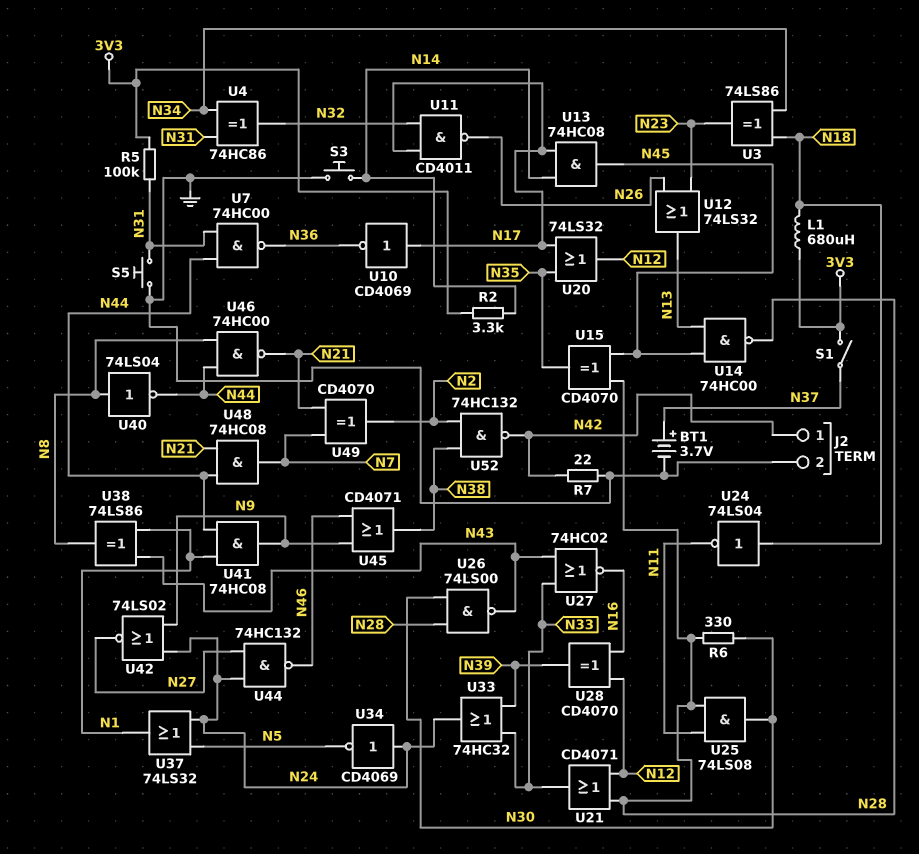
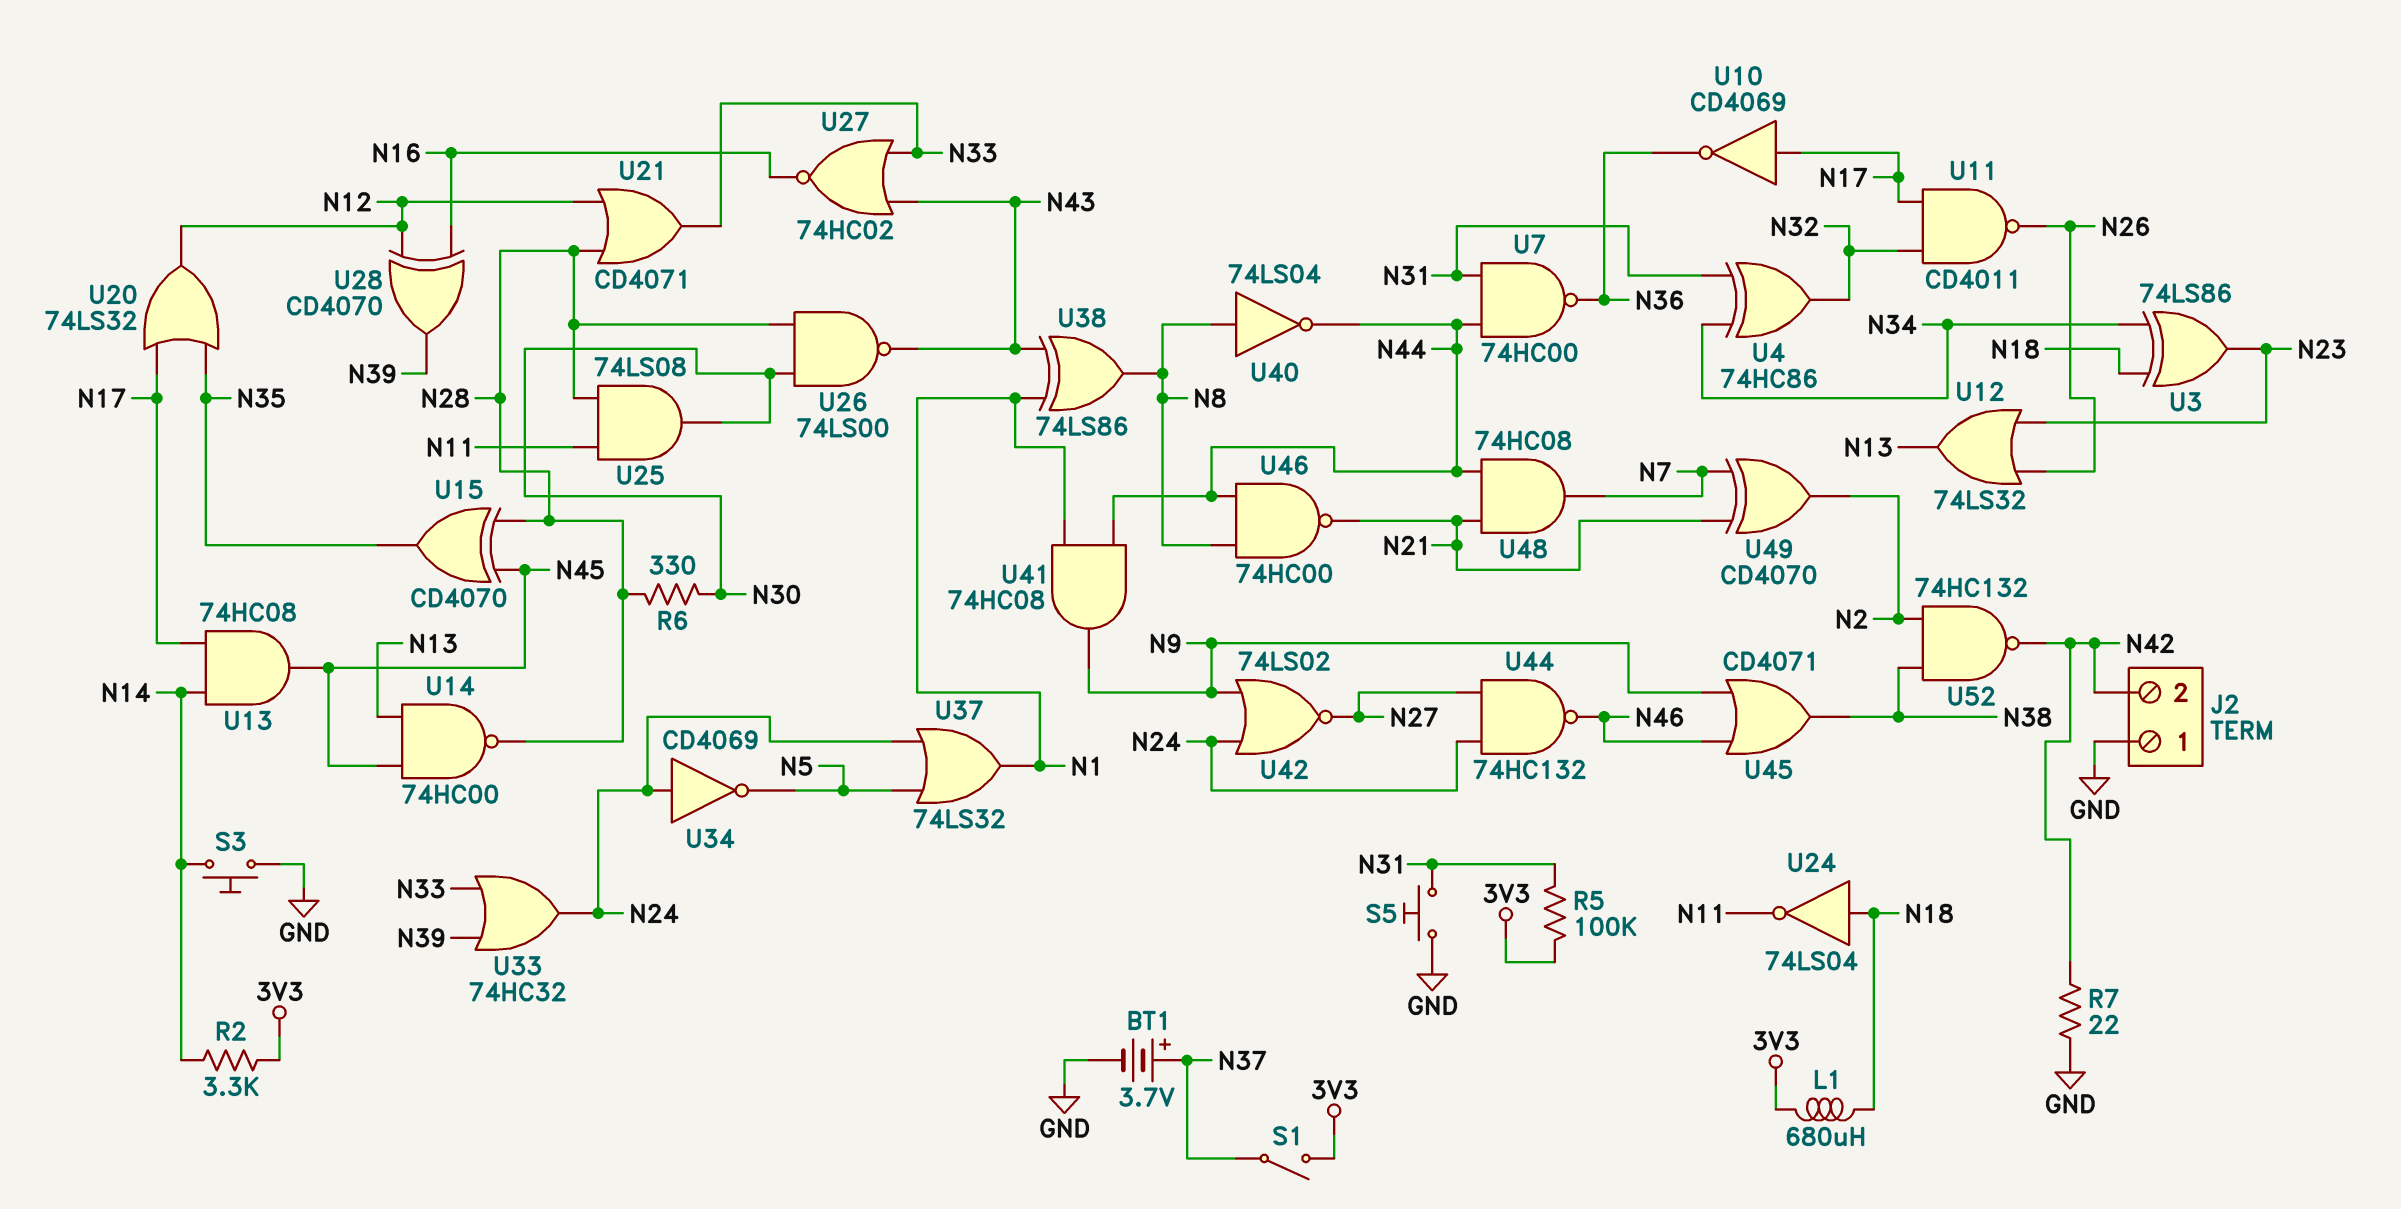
J2 pin 1: N42 -> GND
J2 pin 2: GND -> N42

